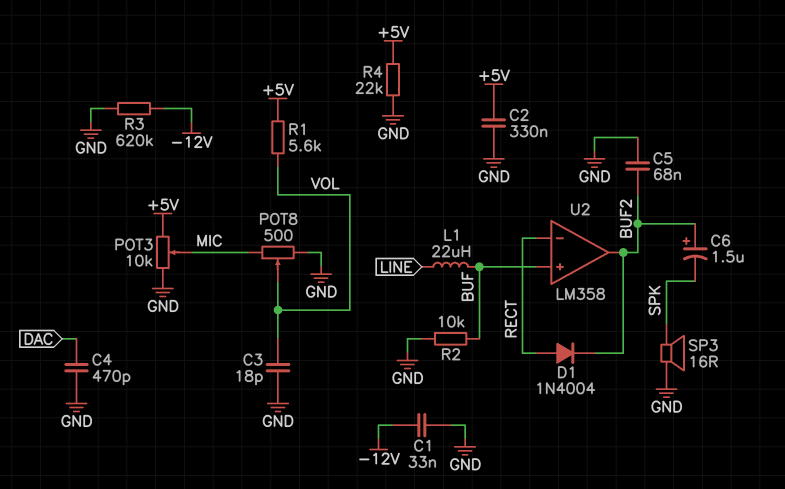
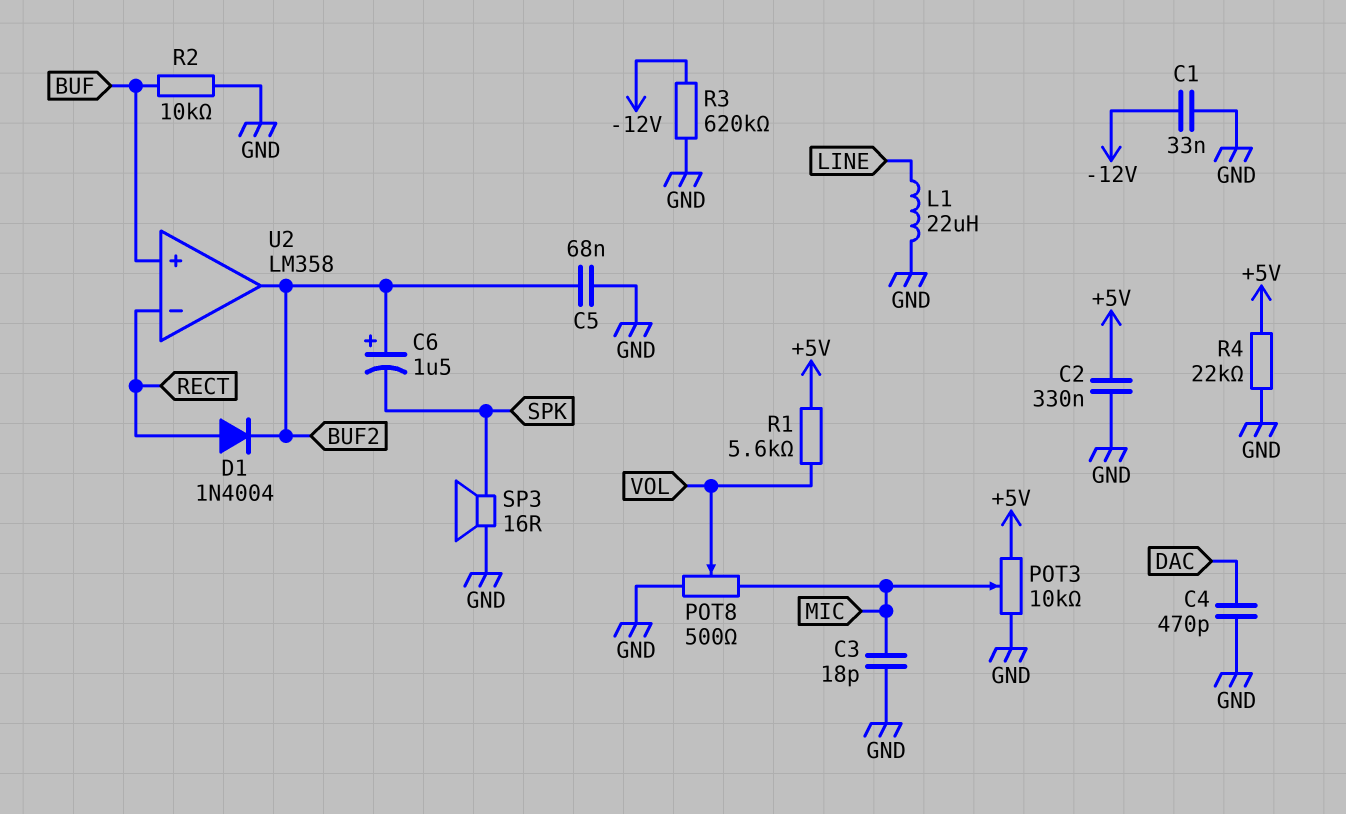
C3: 18pF (GND, VOL) -> 18pF (GND, MIC)
L1: 22uH (BUF, LINE) -> 22uH (GND, LINE)

